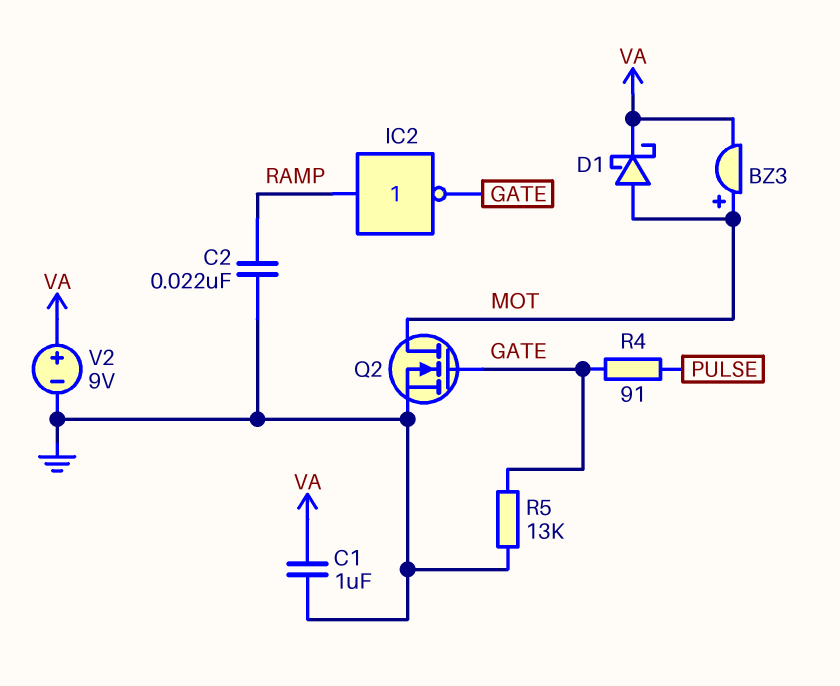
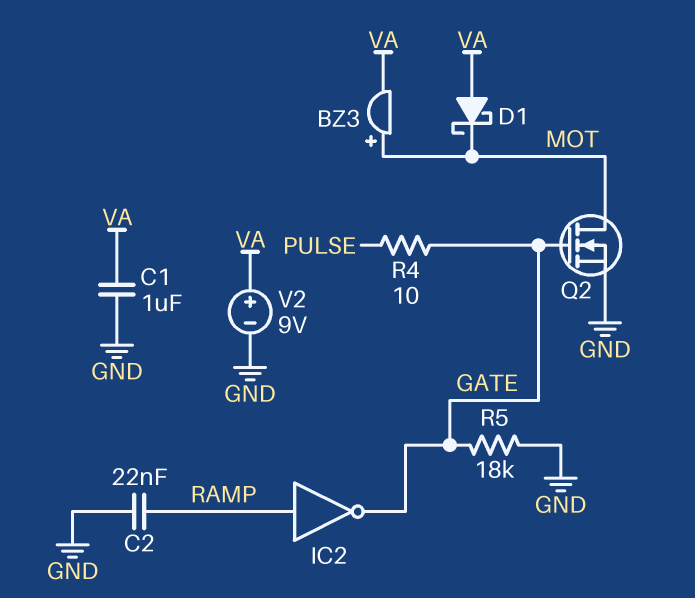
D1: schottky (A MOT, K VA) -> schottky (A VA, K MOT)
R4: 91 (GATE, PULSE) -> 10 (GATE, PULSE)
R5: 13k (GATE, GND) -> 18k (GATE, GND)

